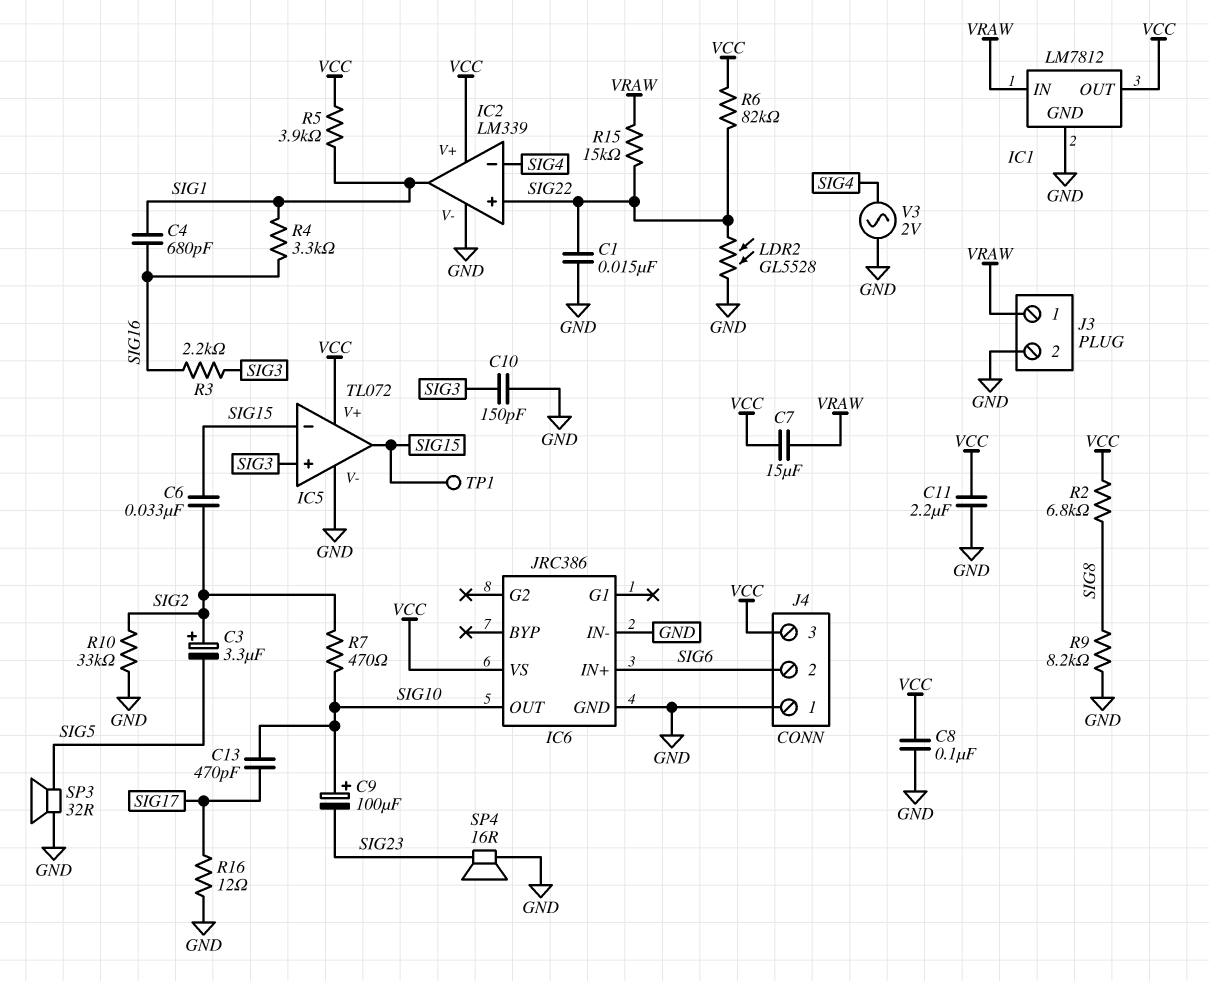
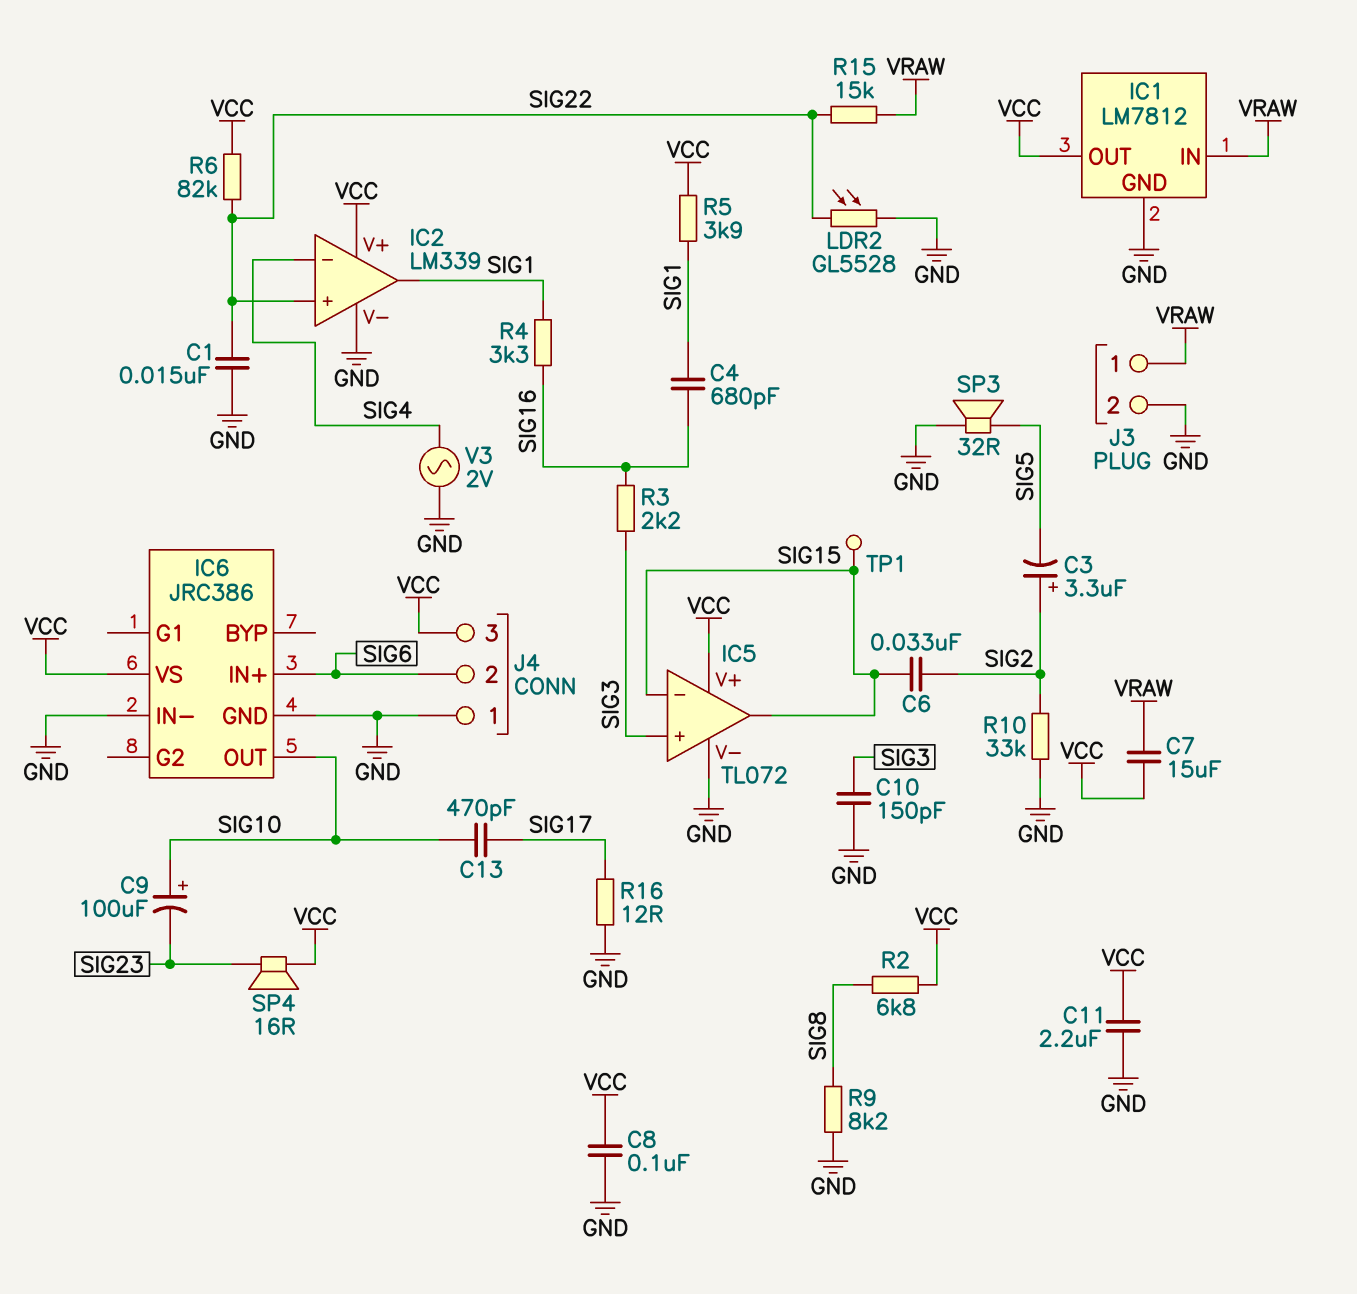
R7: 470 (SIG2, SIG10) -> none
SP4: speaker 16R (GND, SIG23) -> speaker 16R (SIG23, VCC)

